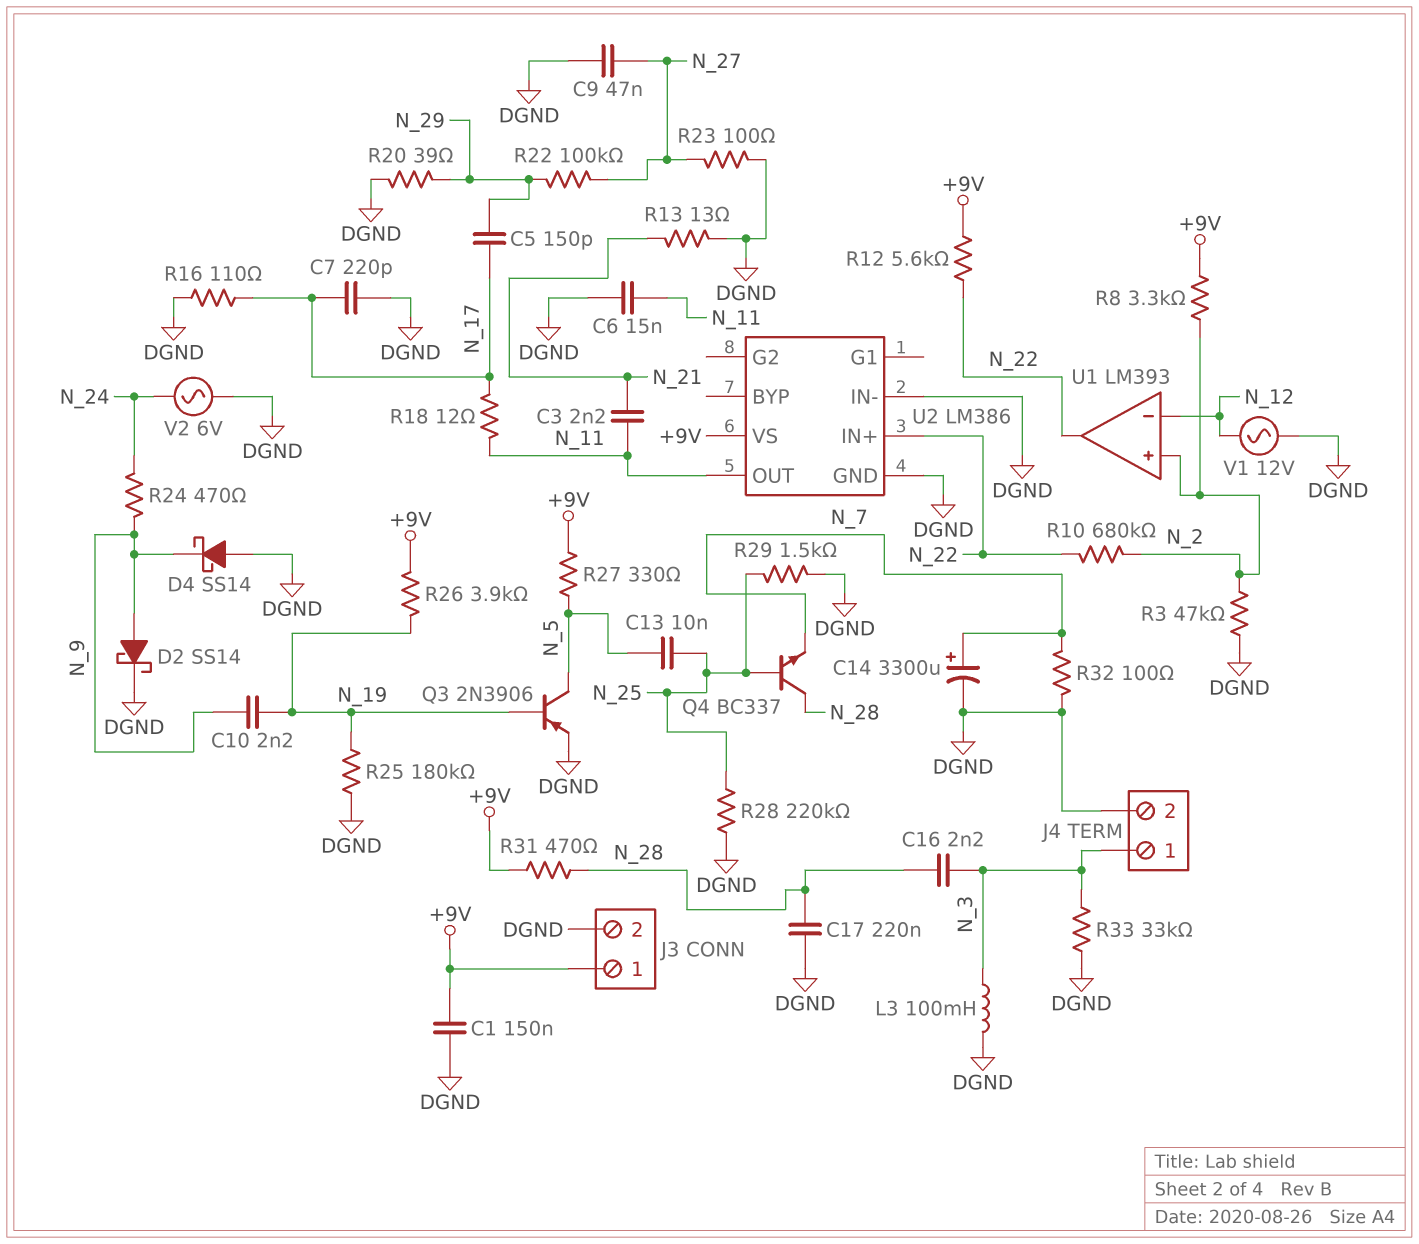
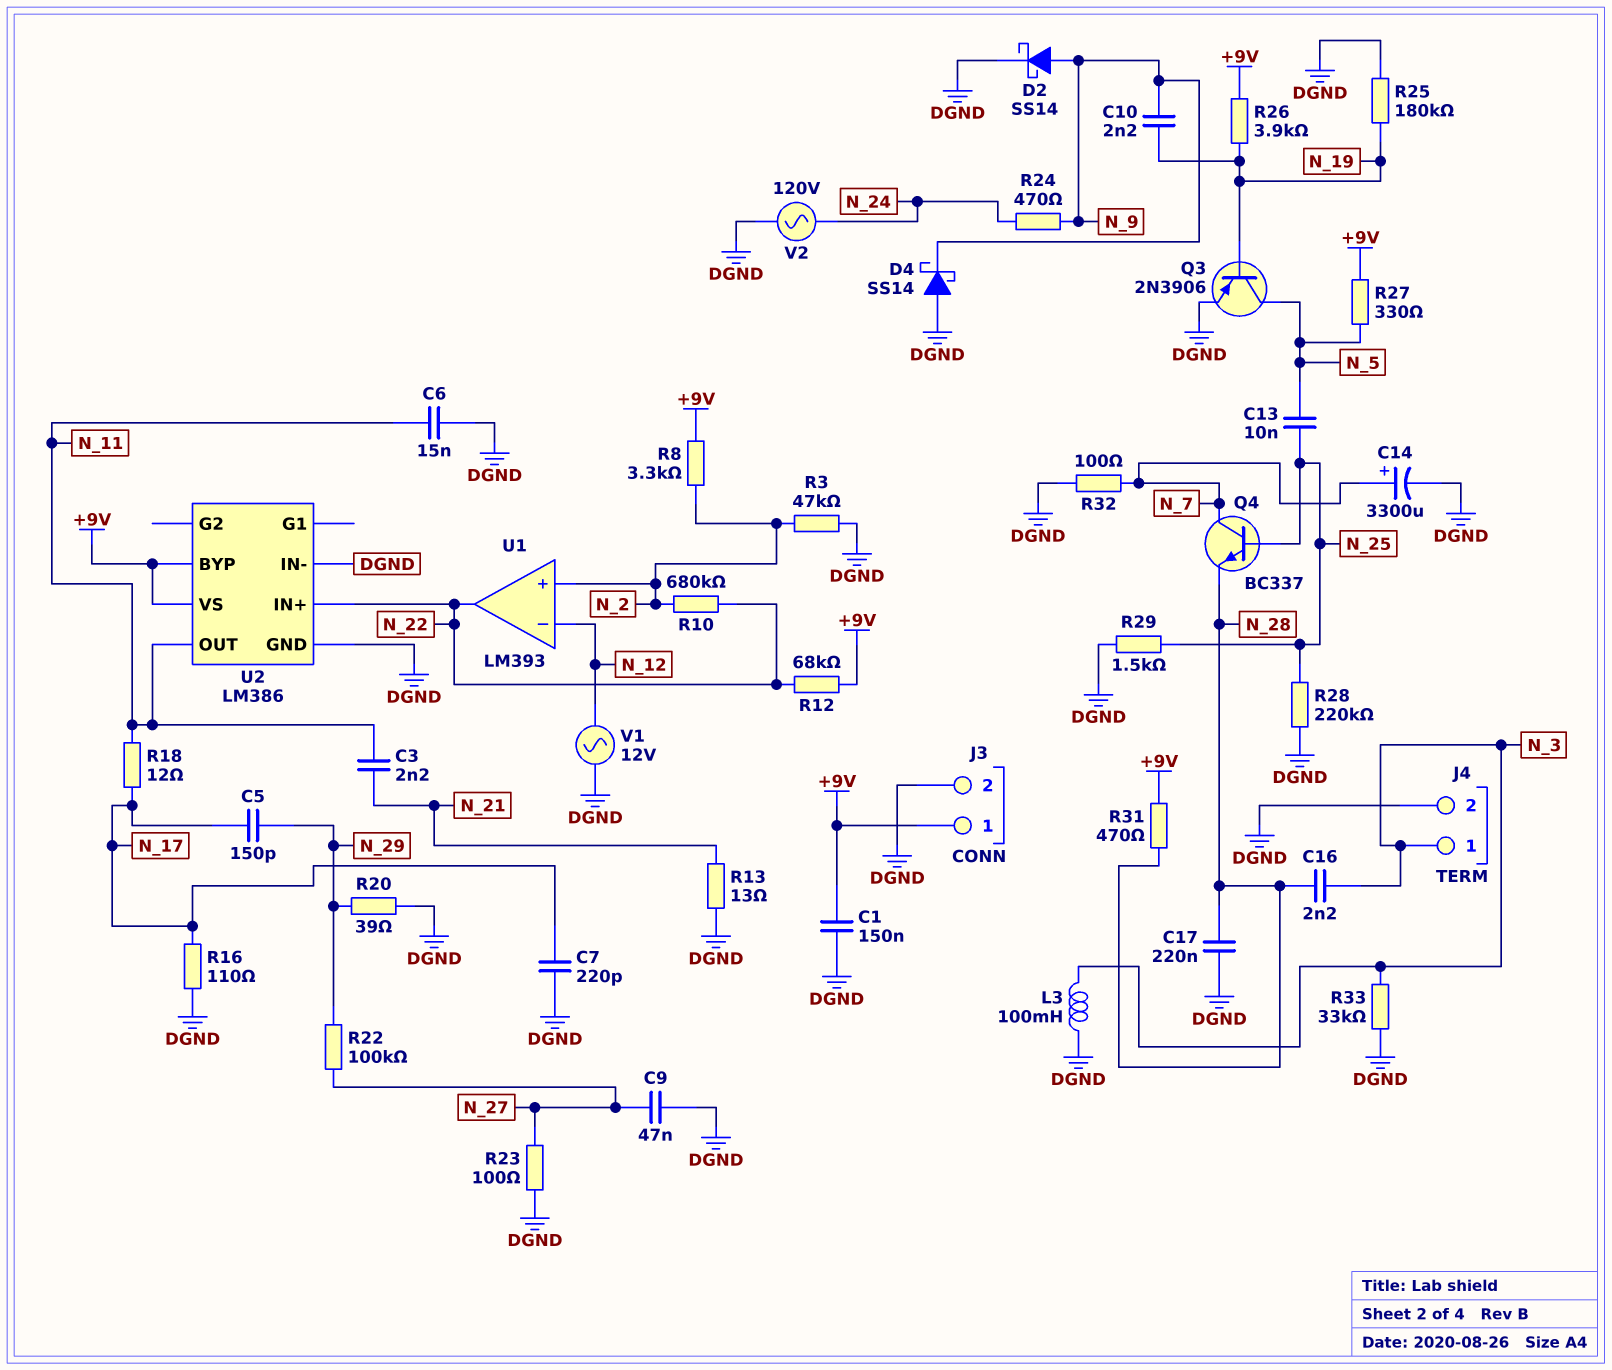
Q4: NPN BC337 (B N_25, C N_28, E N_7) -> NPN BC337 (B N_25, C N_7, E N_28)
R12: 5.6k (+9V, N_22) -> 68k (+9V, N_22)
U2 pin BYP: none -> +9V
V2: AC 6V (DGND, N_24) -> AC 120V (DGND, N_24)

